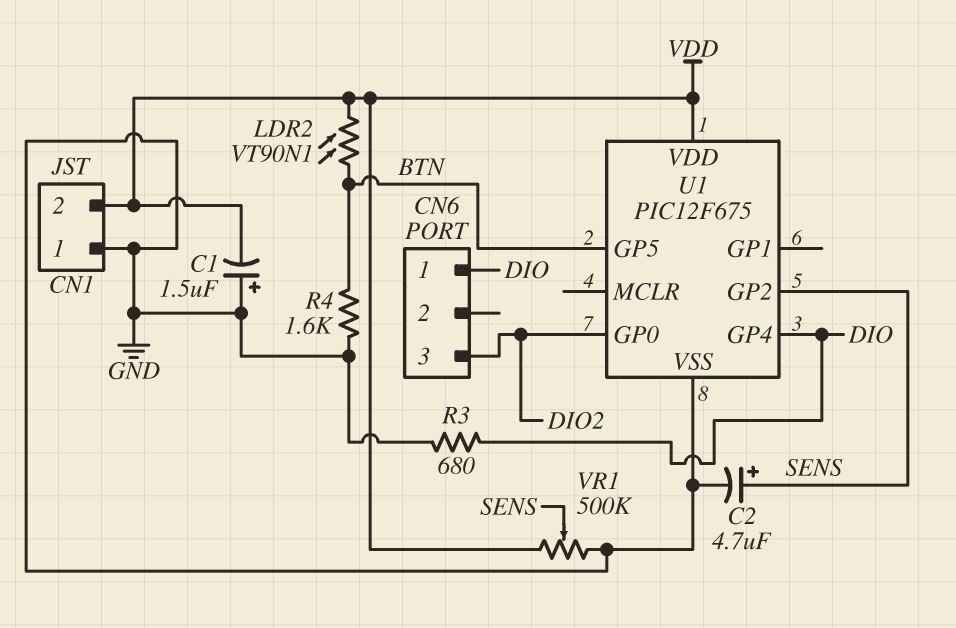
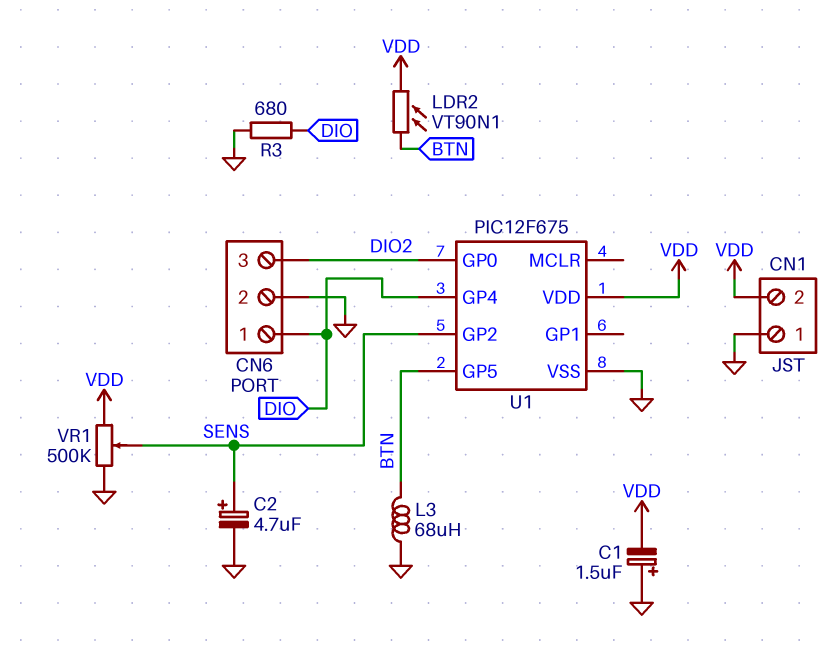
CN6 pin 2: none -> GND
L3: none -> 68uH (BTN, GND)
R4: 1.6k (BTN, GND) -> none

